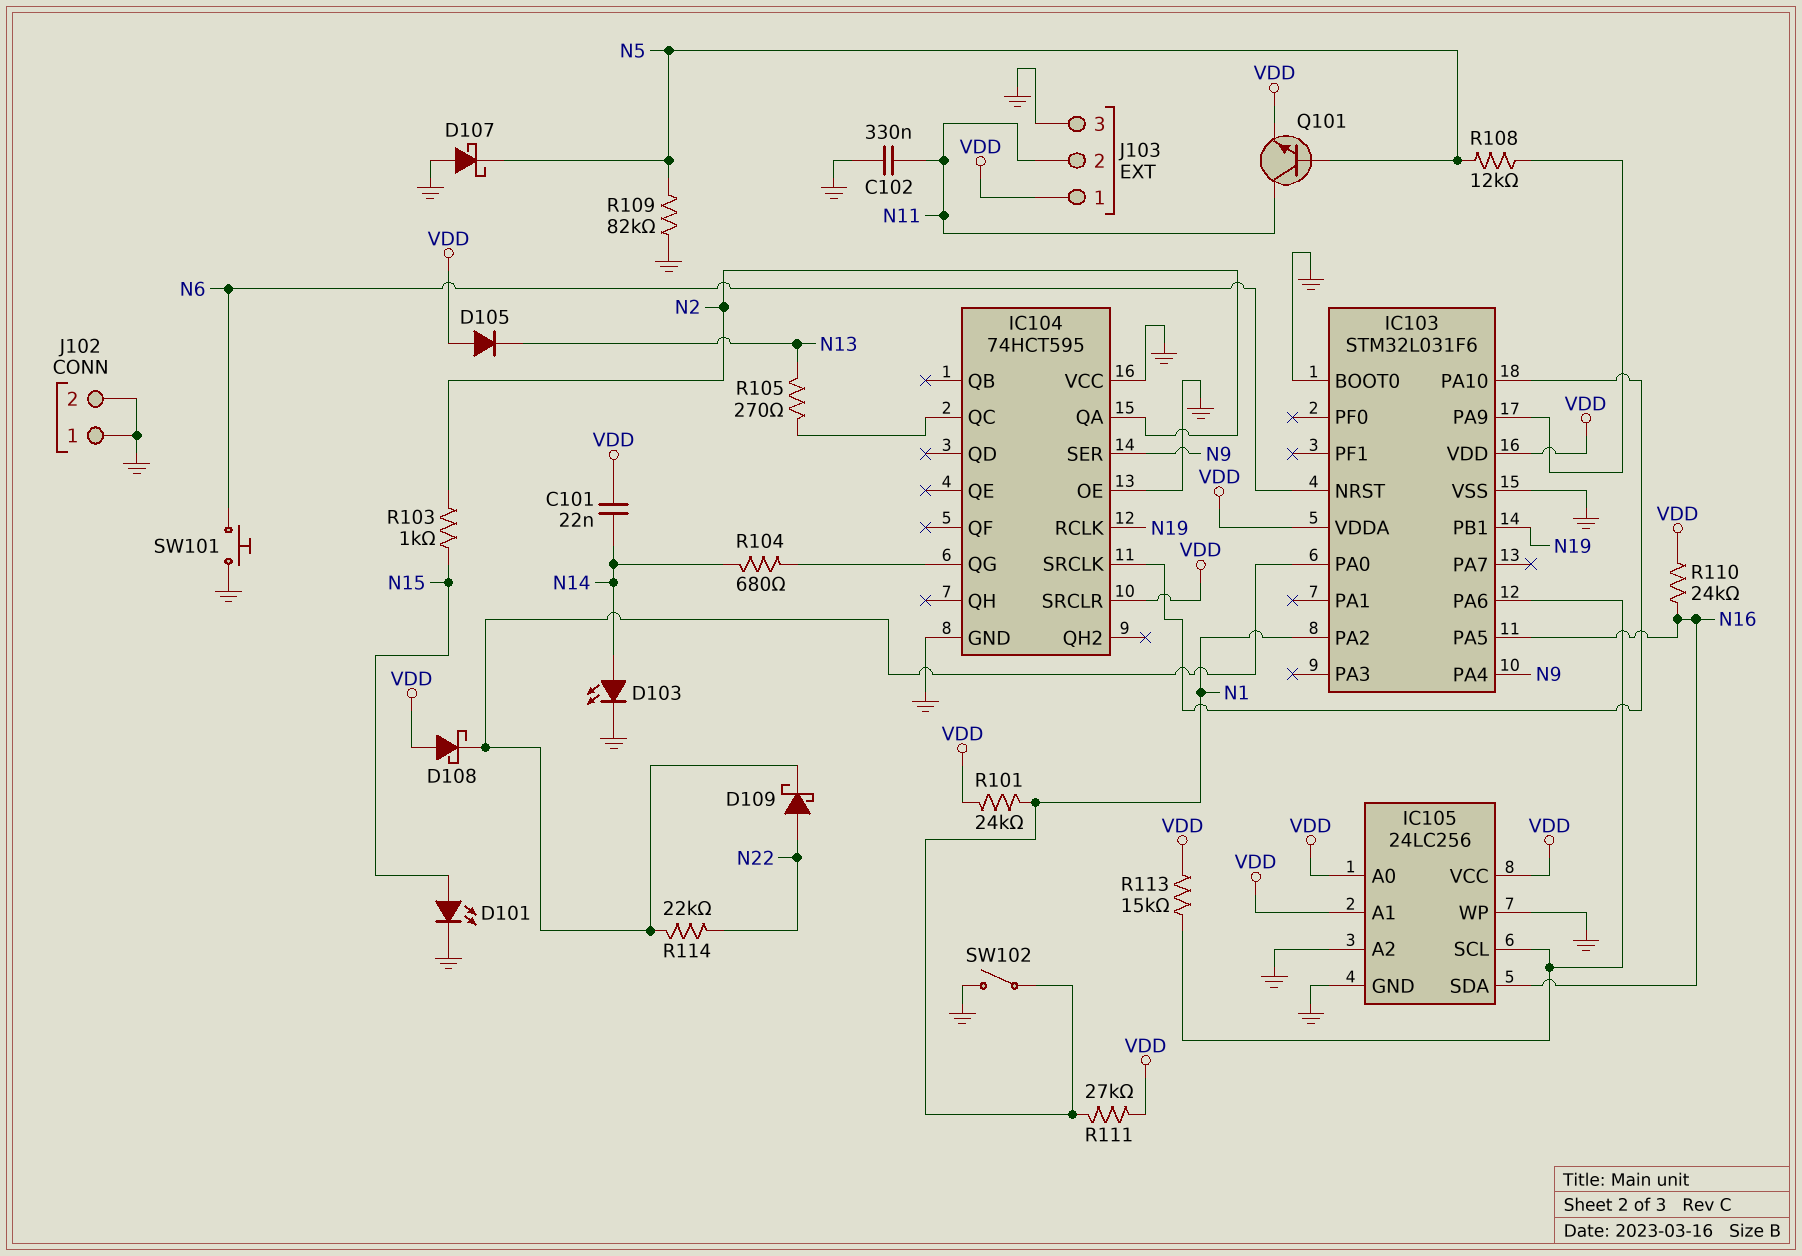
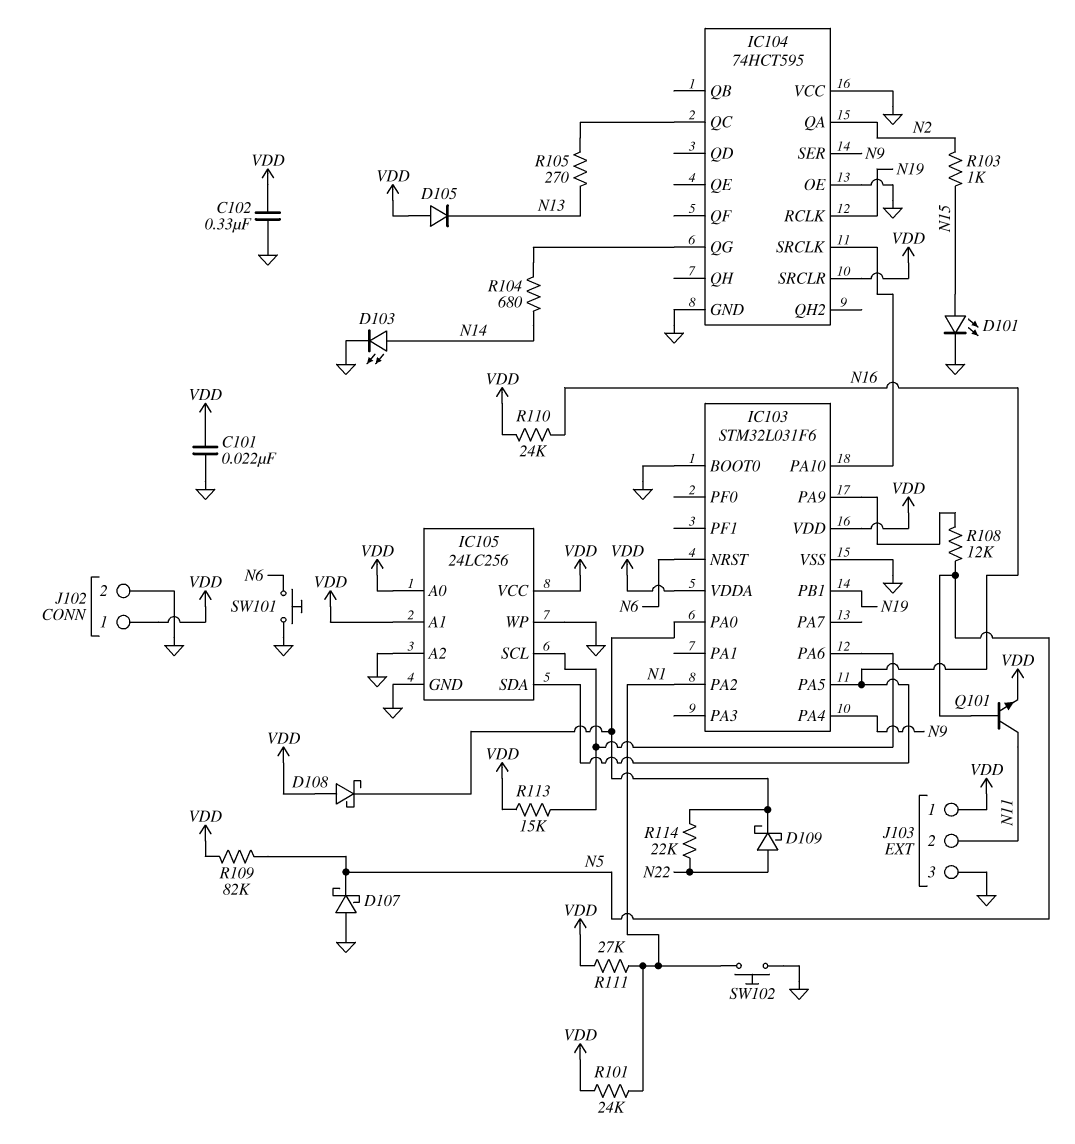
C101: 22nF (N14, VDD) -> 22nF (GND, VDD)
C102: 330nF (GND, N11) -> 330nF (GND, VDD)
J102 pin 1: GND -> VDD
R109: 82k (GND, N5) -> 82k (N5, VDD)
SW102: switch (GND, N1) -> button (GND, N1)

